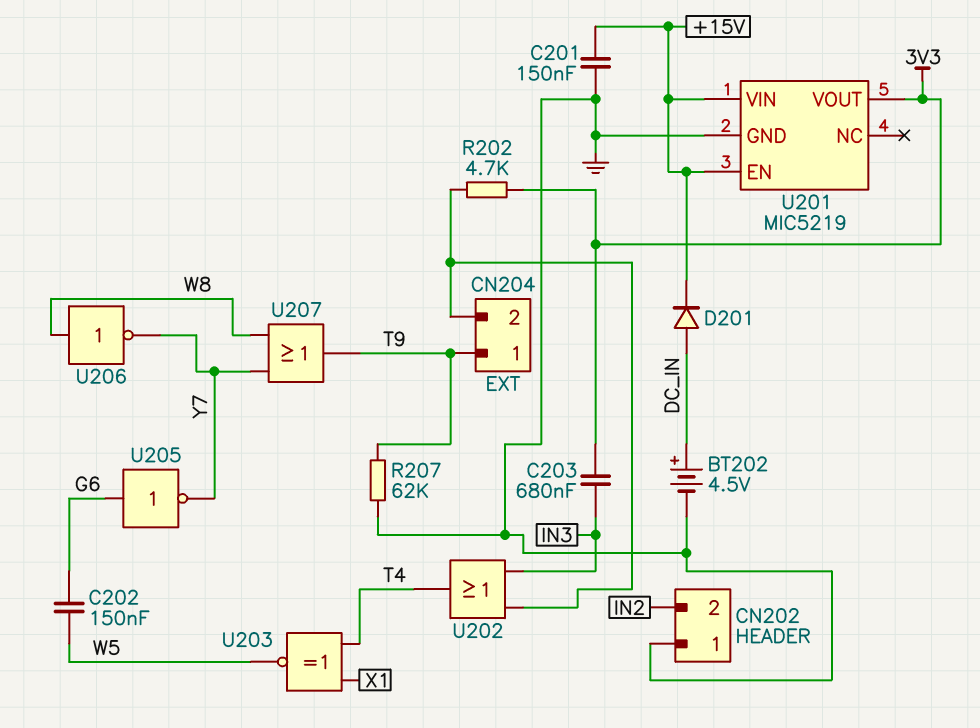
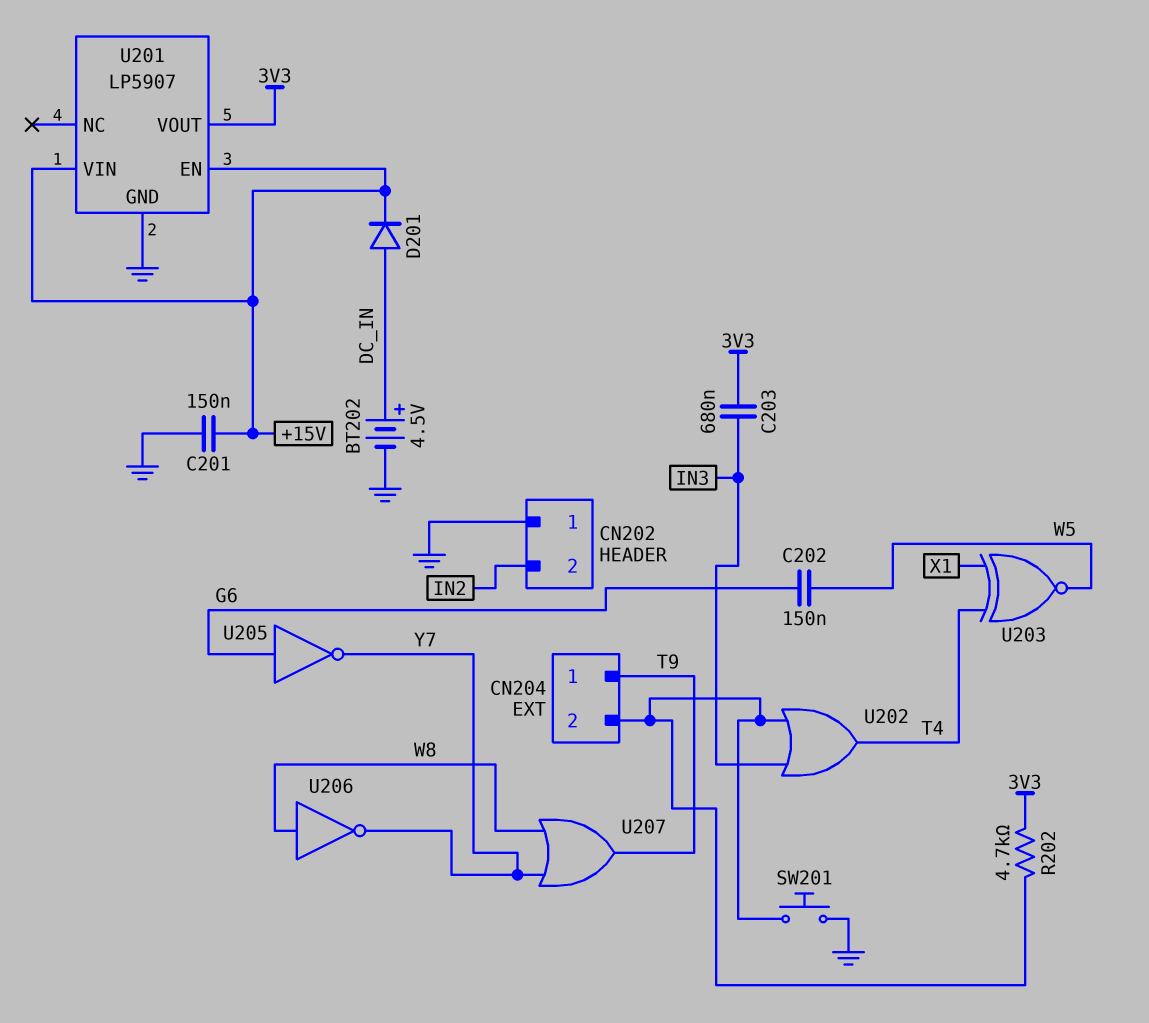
R207: 62k (GND, T9) -> none
SW201: none -> button (CN204/2, GND)
U201: MIC5219 -> LP5907

